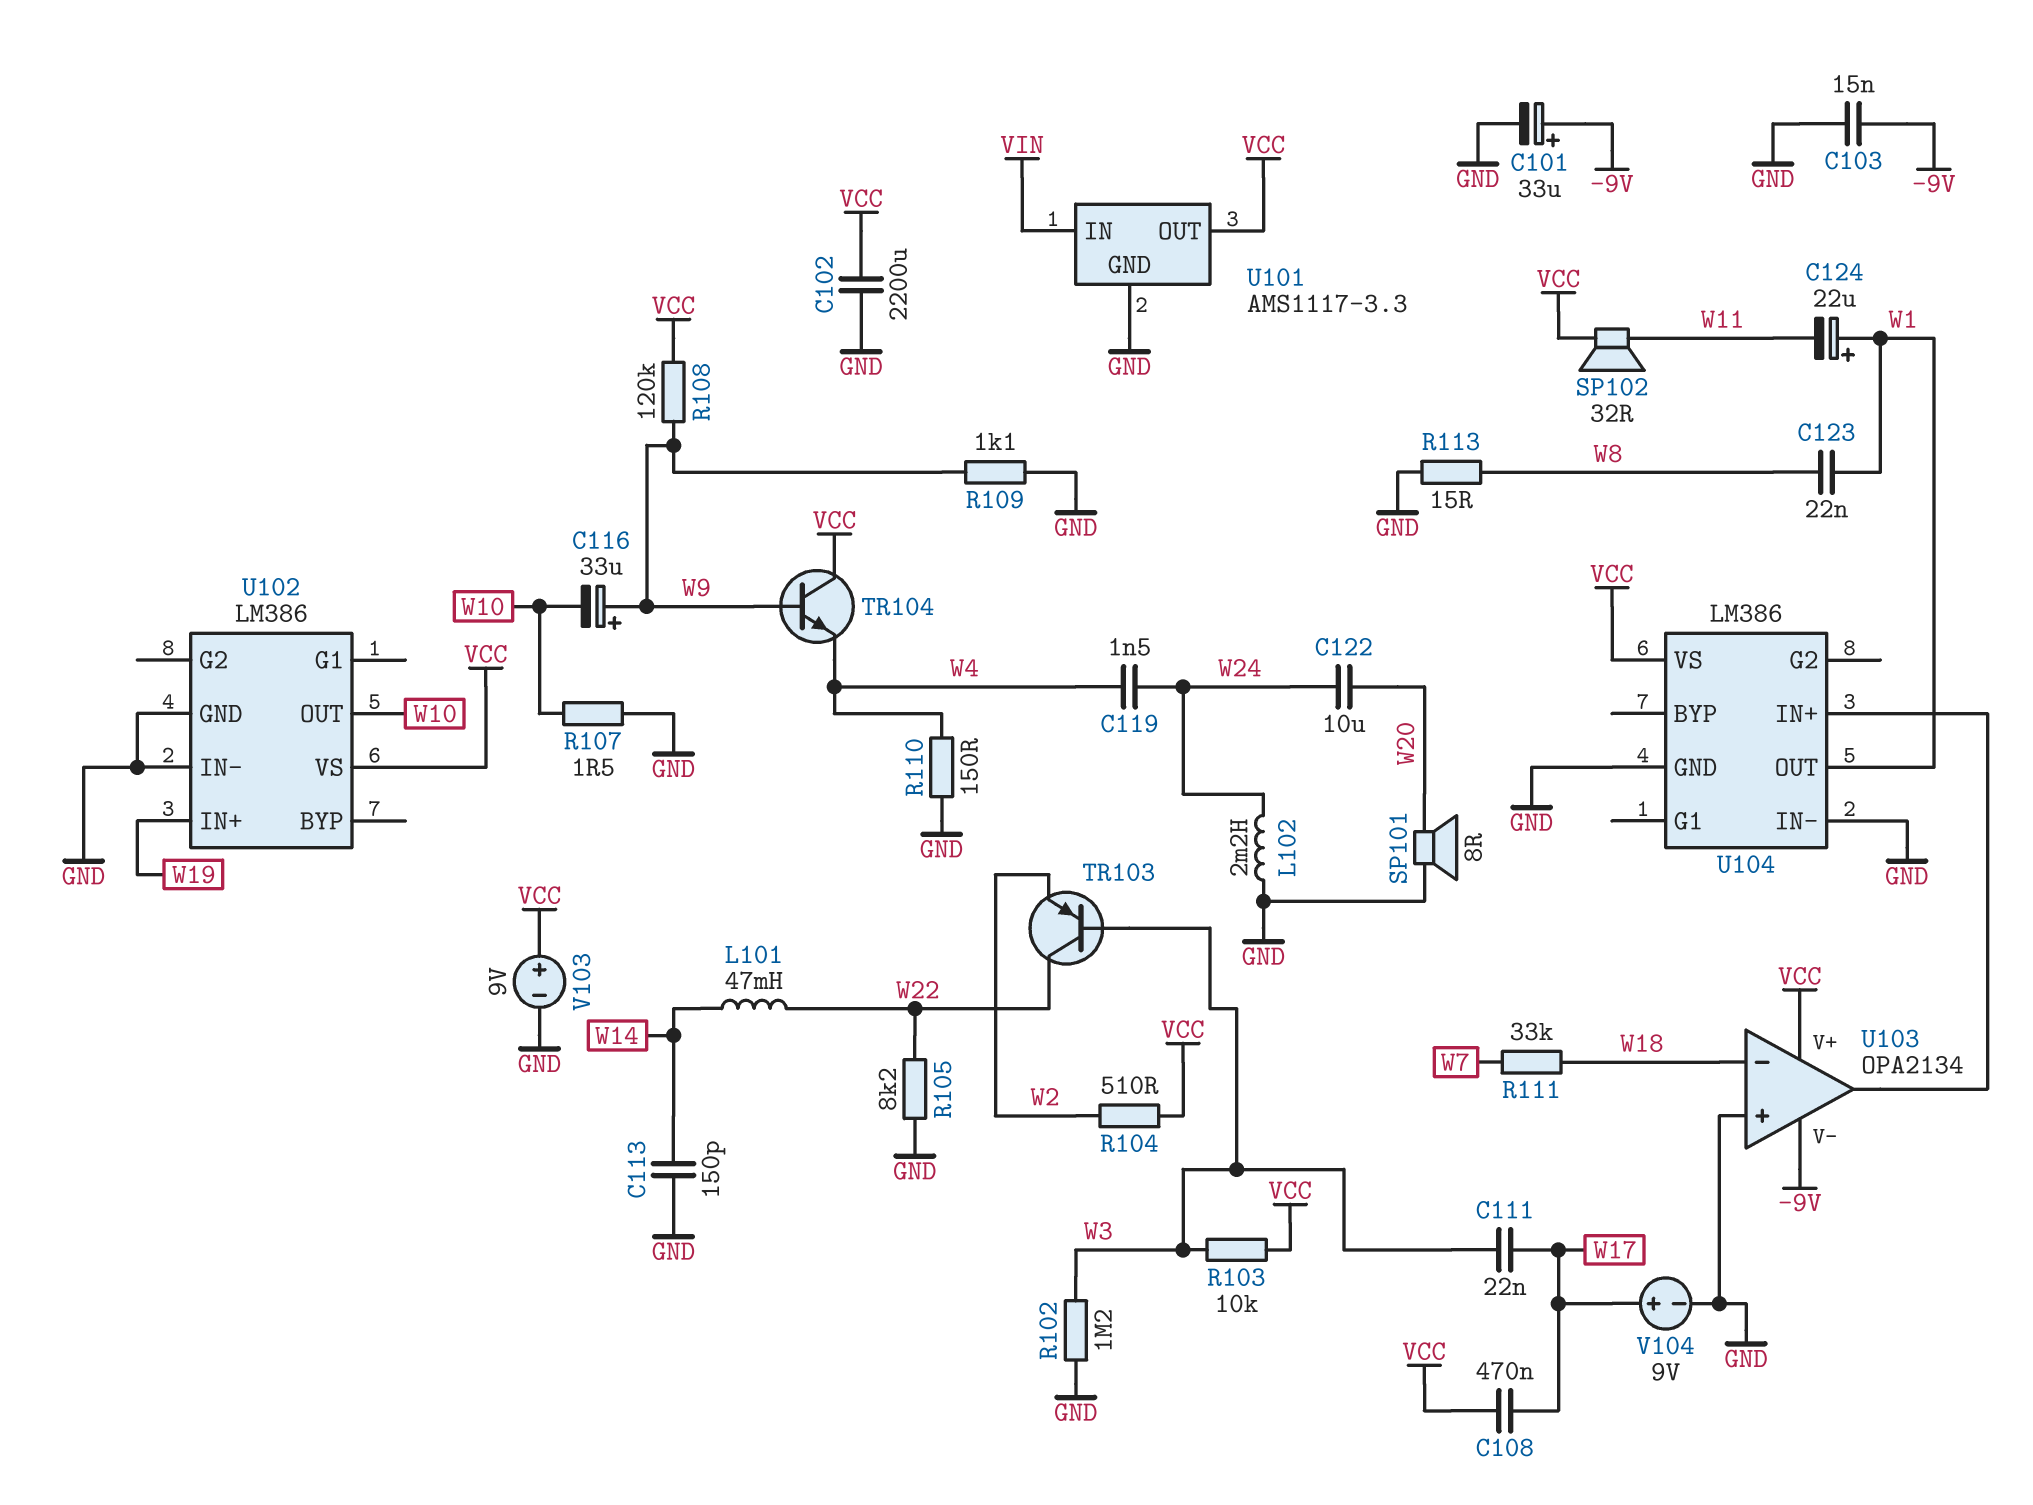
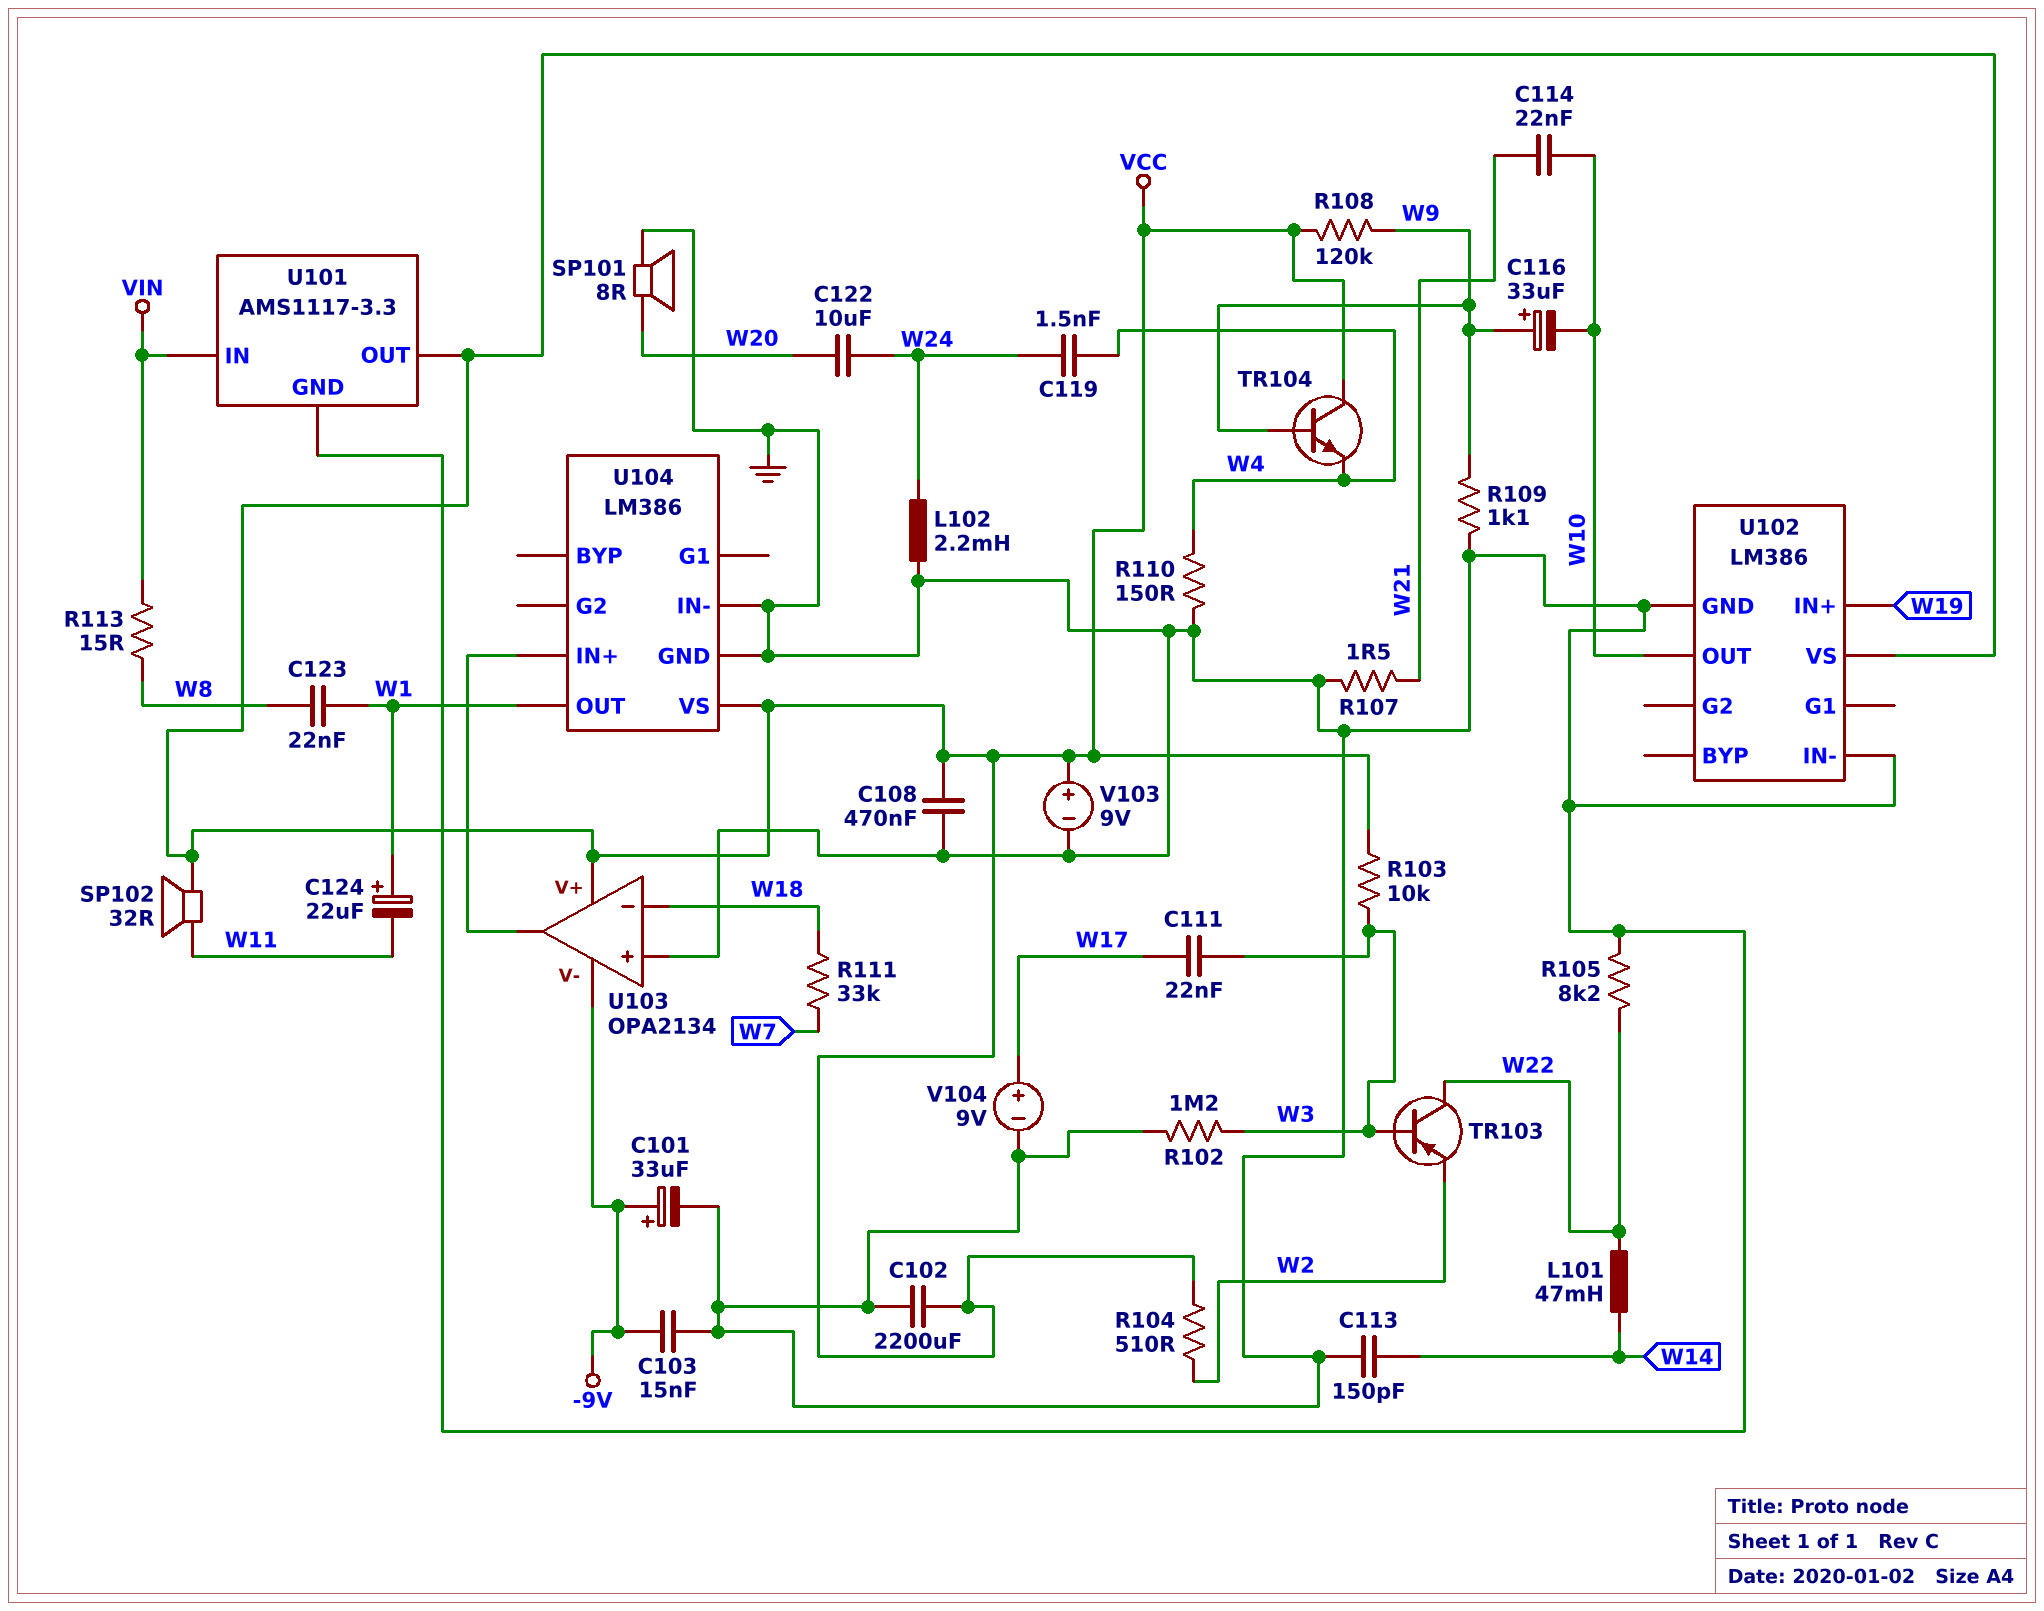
C108: 470nF (VCC, W17) -> 470nF (GND, VCC)
C114: none -> 22nF (W10, W21)
R107: 1.5 (GND, W10) -> 1.5 (GND, W21)
R113: 15 (GND, W8) -> 15 (VIN, W8)

